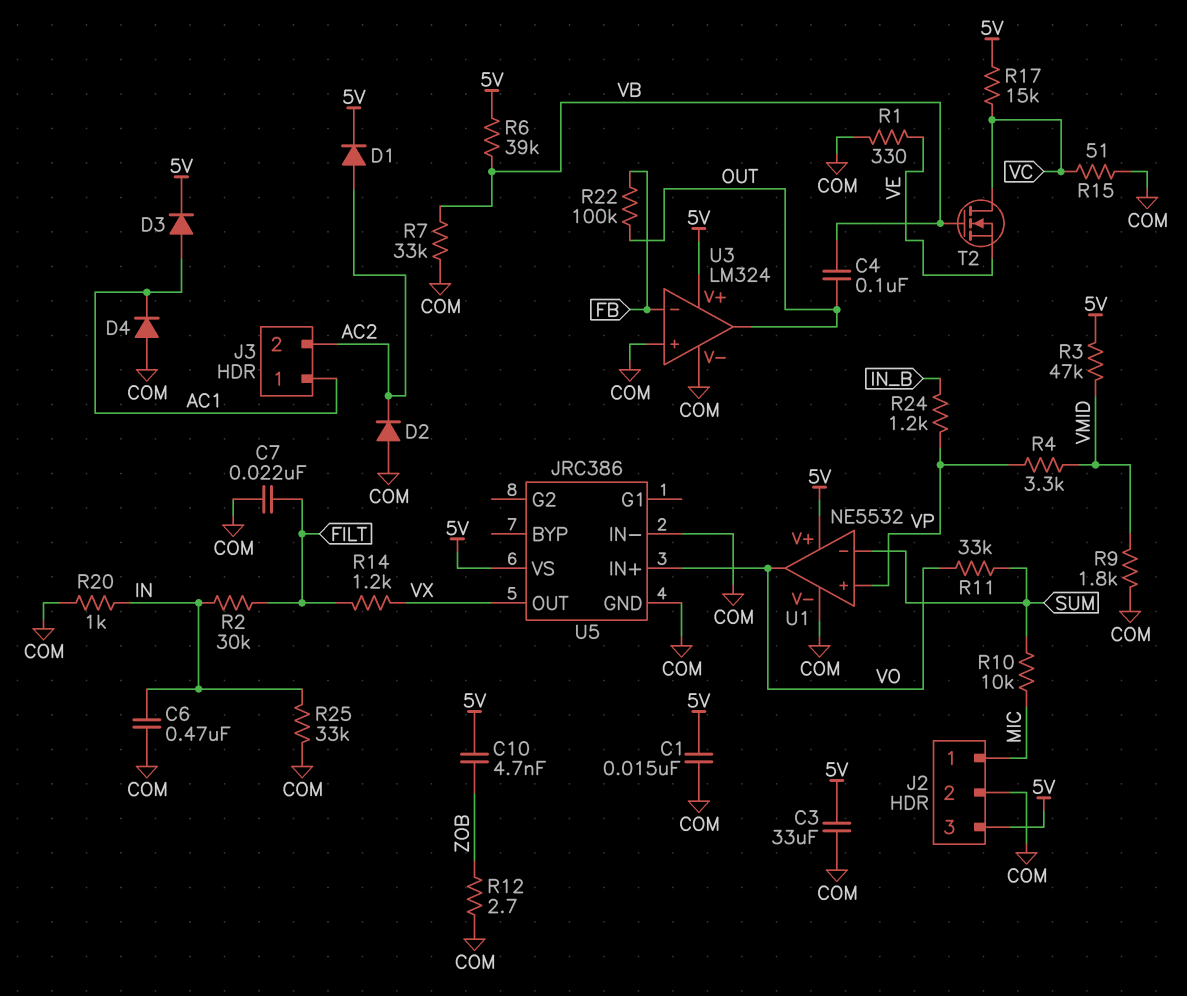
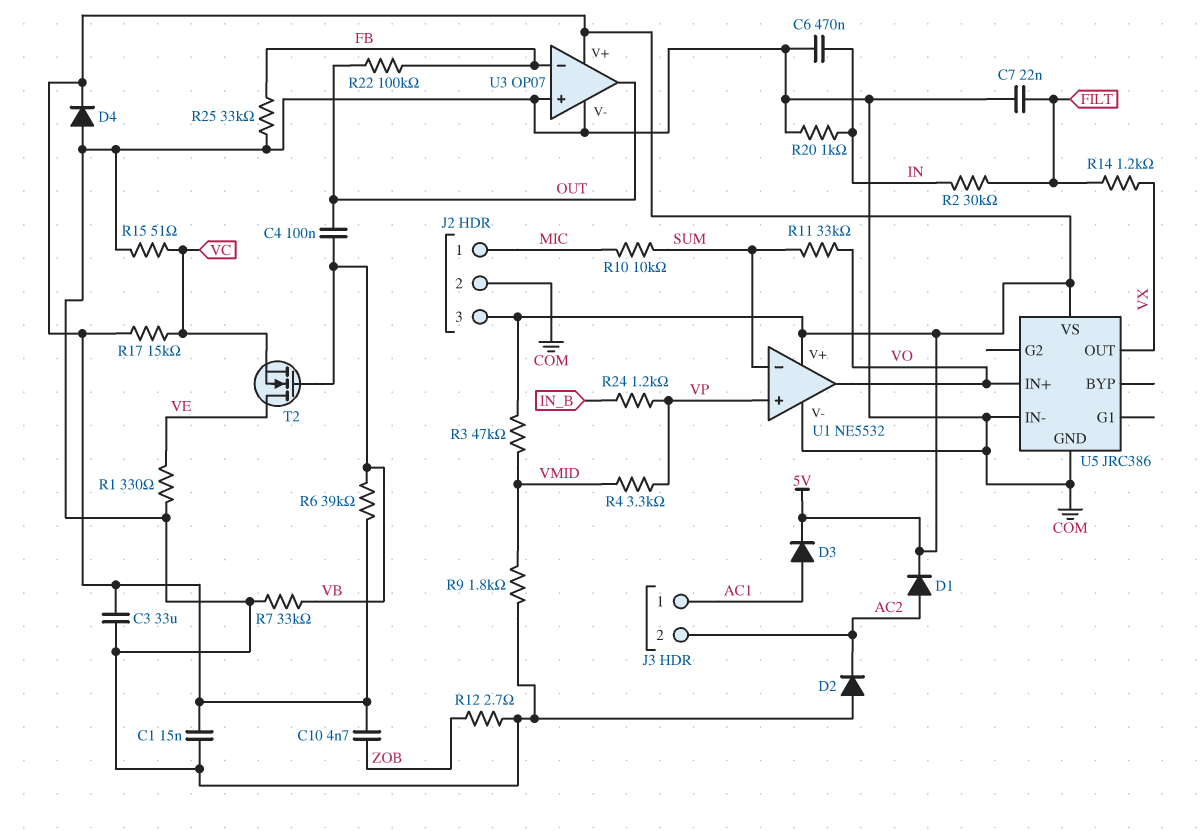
D4: diode (A COM, K AC1) -> diode (A COM, K 5V)
R25: 33k (COM, IN) -> 33k (COM, FB)
T2: NMOS (G VB, D VC, S VE) -> NMOS (G VB, D VE, S VC)
U3: LM324 -> OP07

